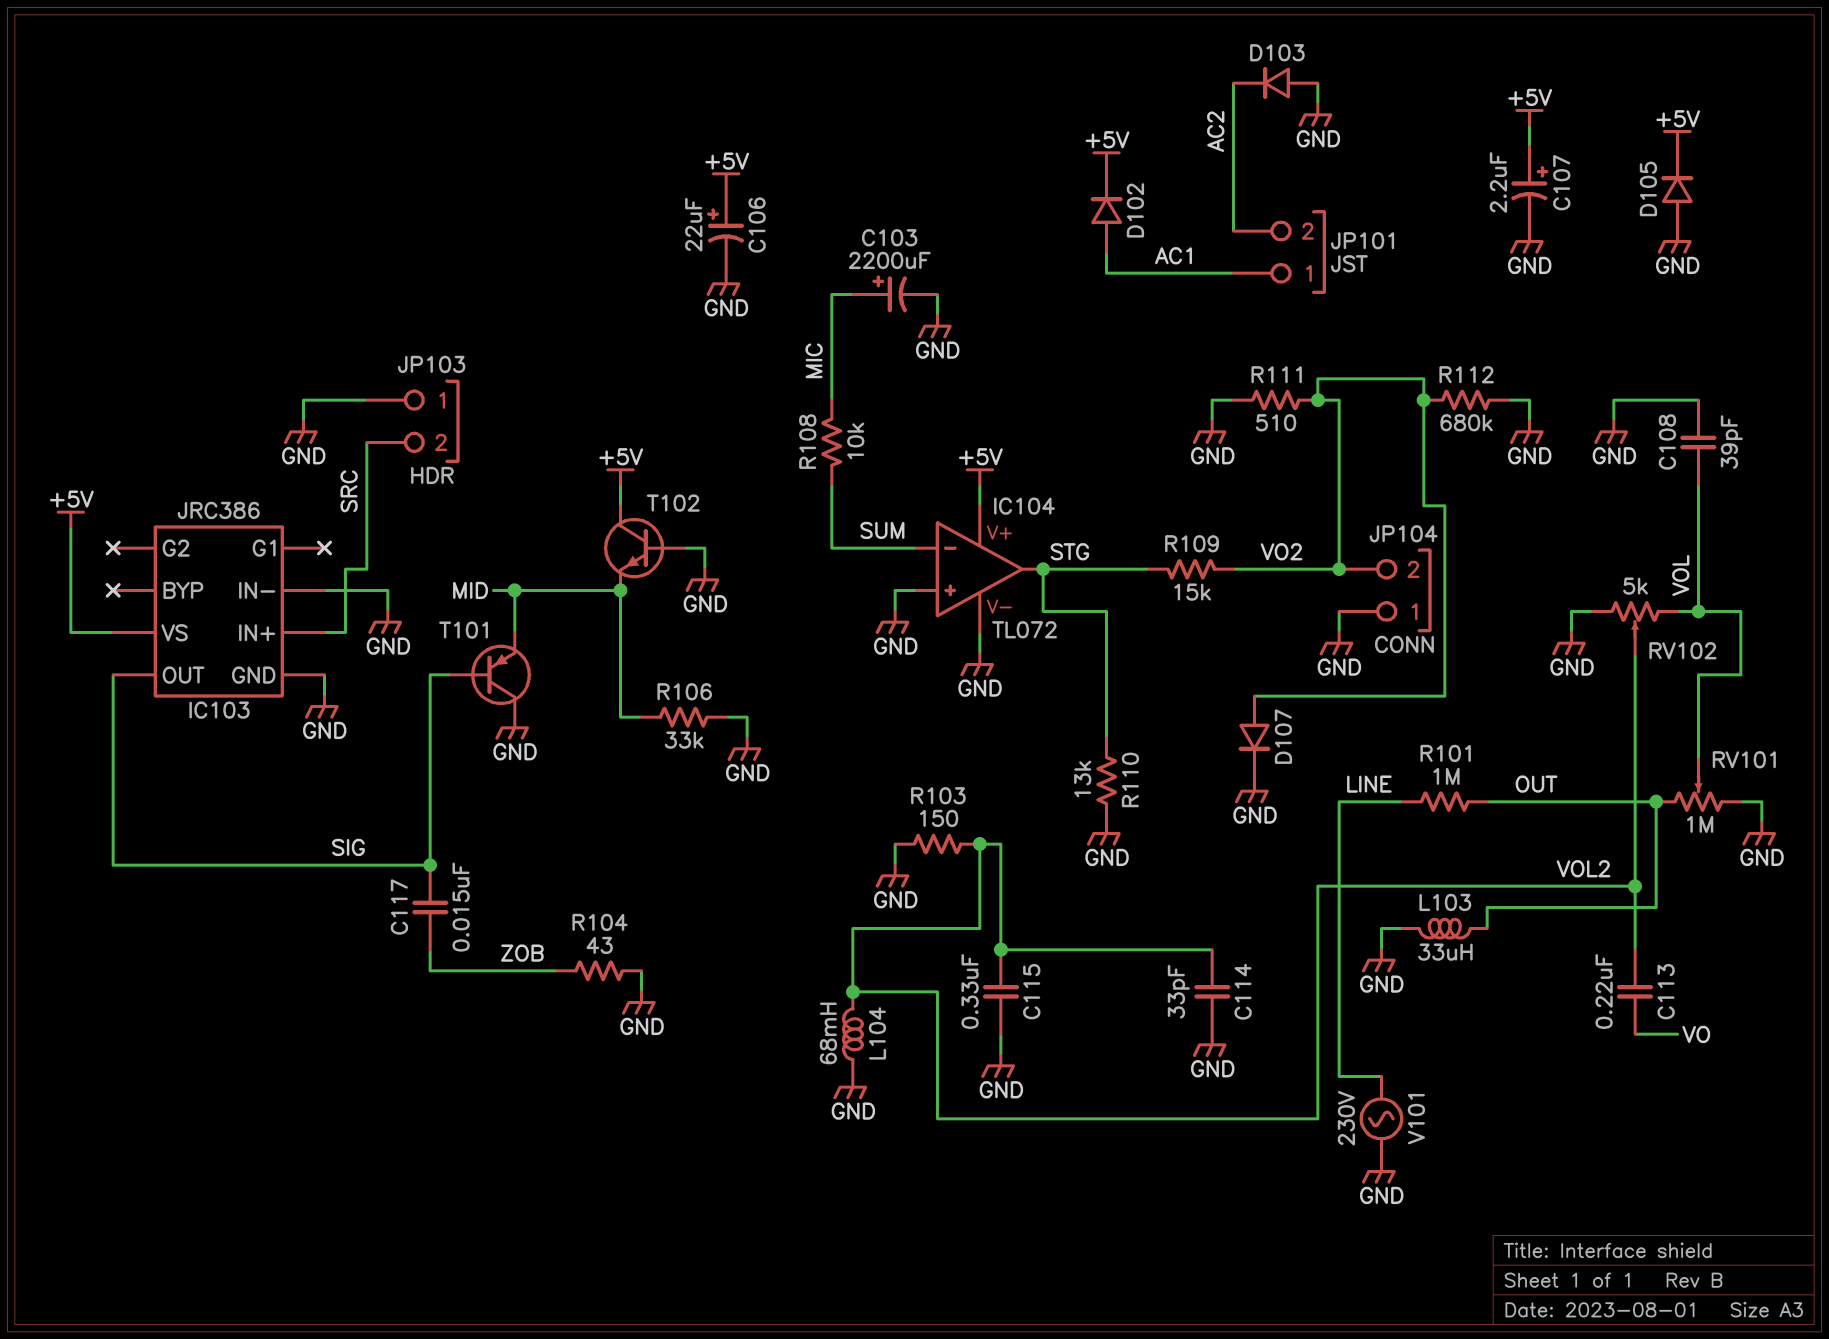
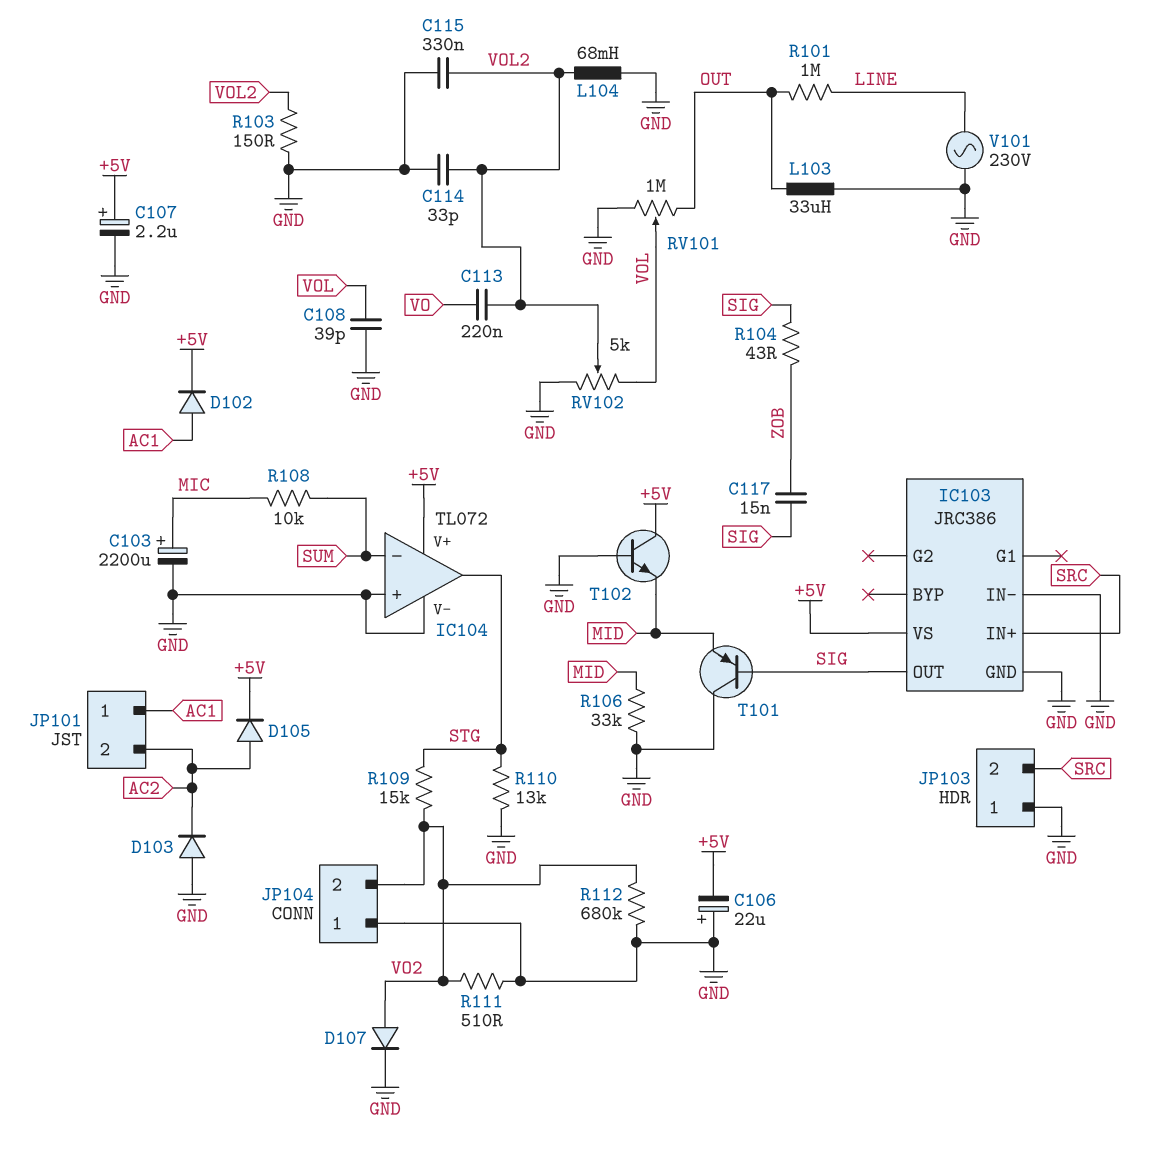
C106: 22uF (plus +5V, minus GND) -> 22uF (plus GND, minus +5V)
D105: diode (A GND, K +5V) -> diode (A AC2, K +5V)
R104: 43 (GND, ZOB) -> 43 (SIG, ZOB)

